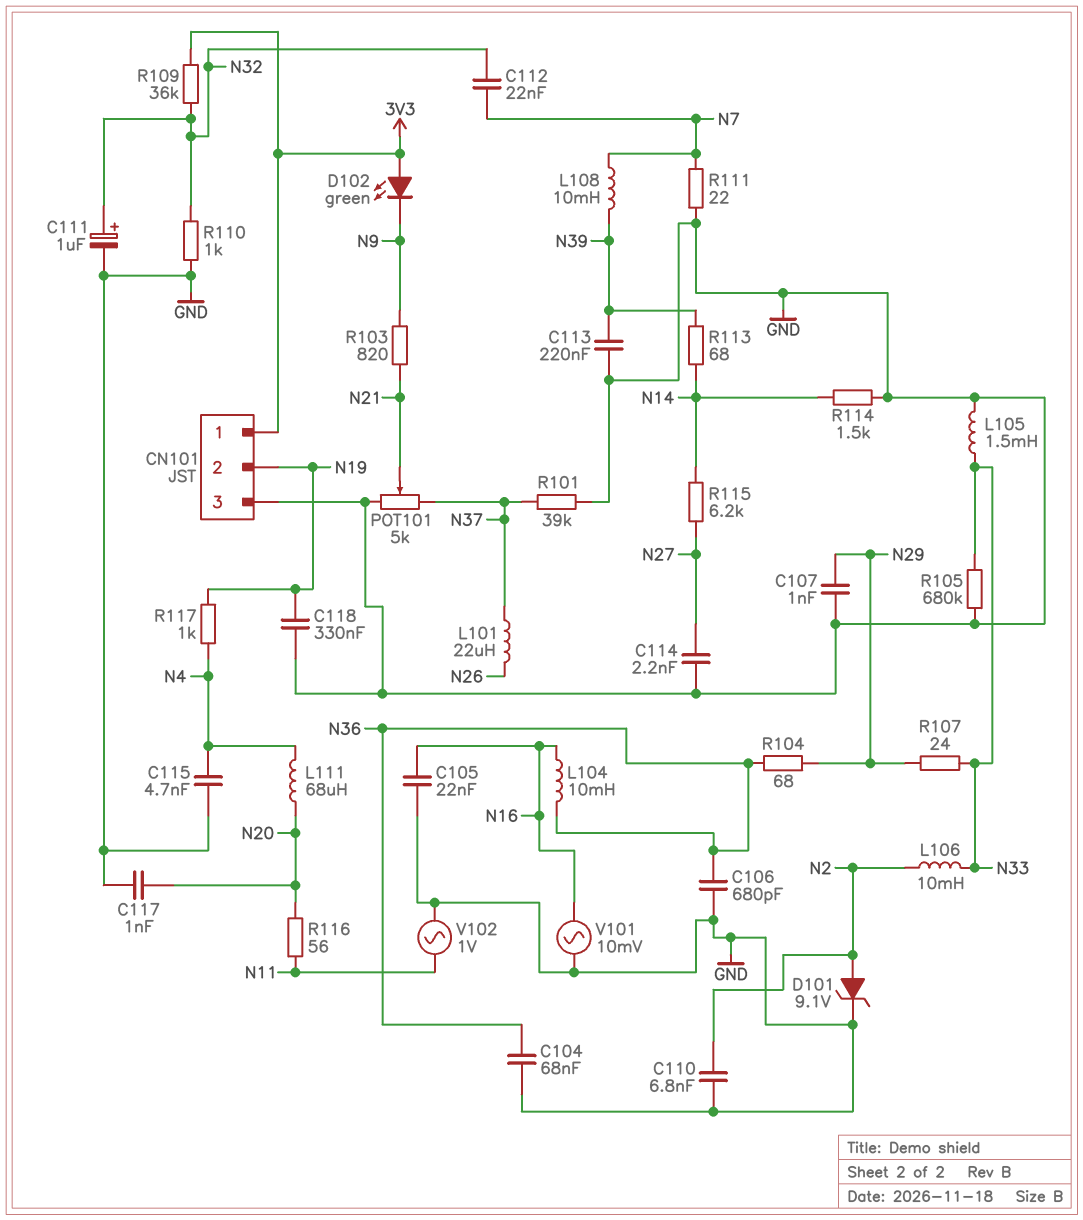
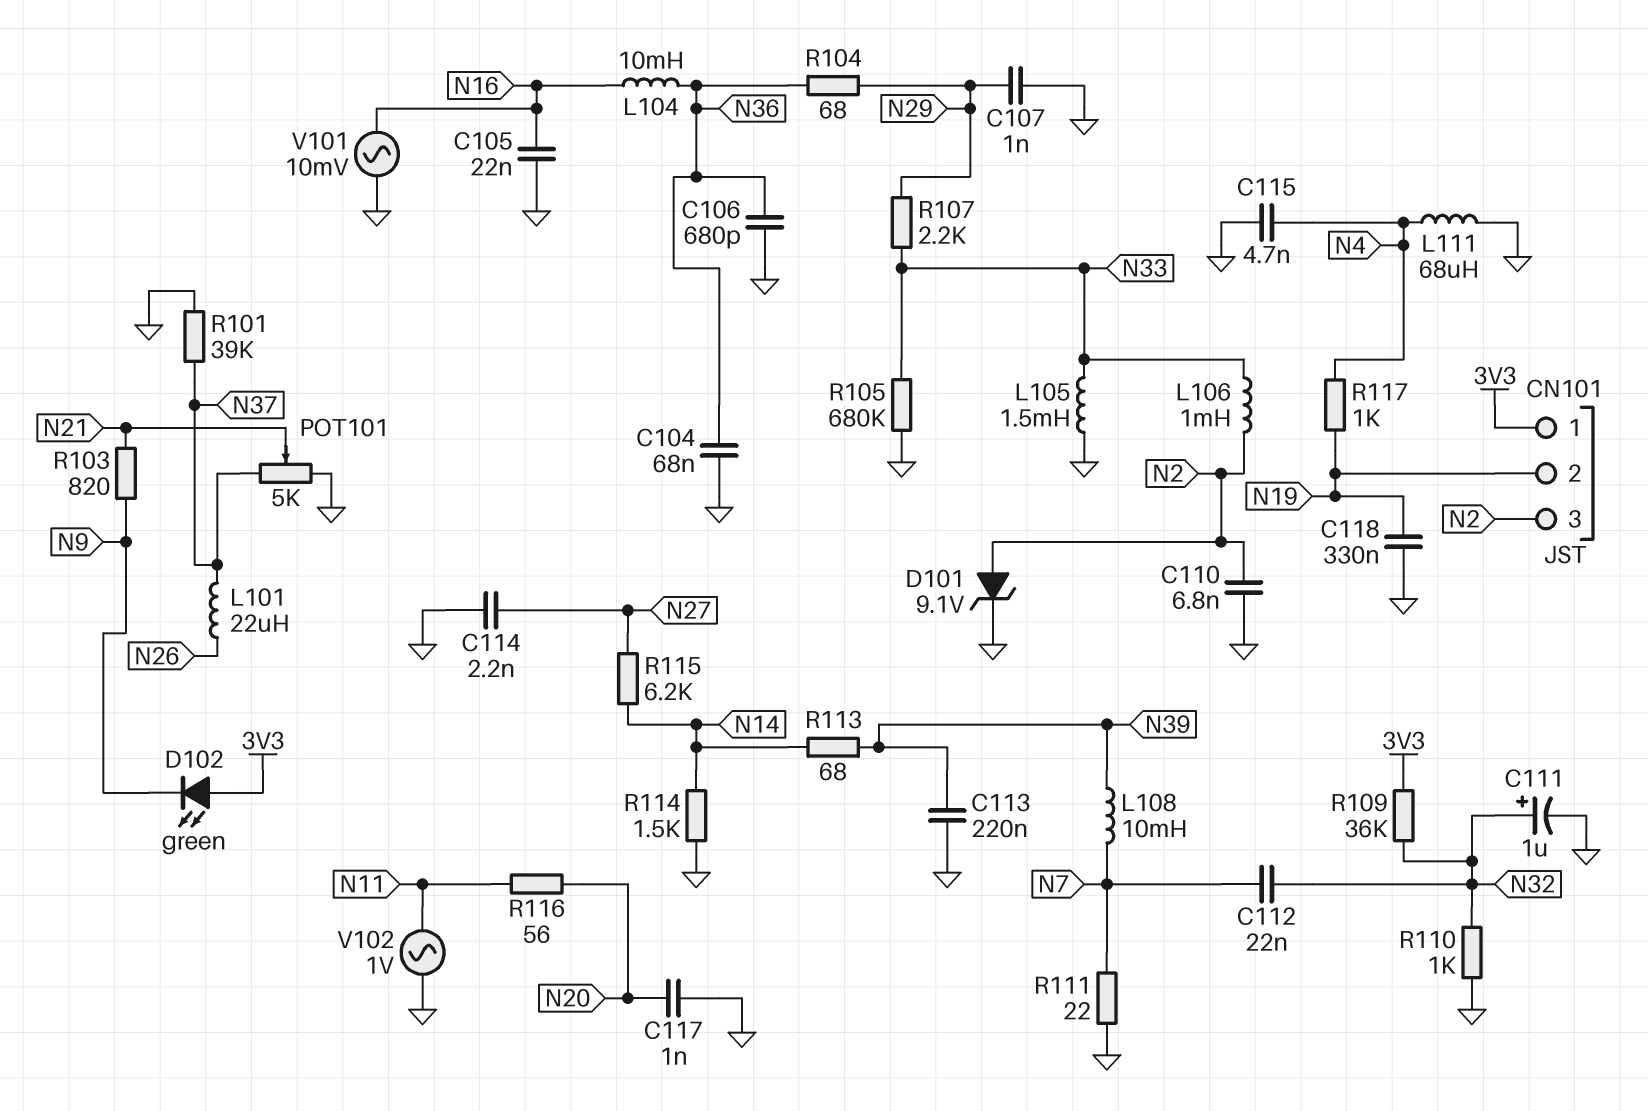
CN101 pin 3: GND -> N2
L106: 10mH (N2, N33) -> 1mH (N2, N33)
L111: 68uH (N4, N20) -> 68uH (GND, N4)
R107: 24 (N29, N33) -> 2.2k (N29, N33)

